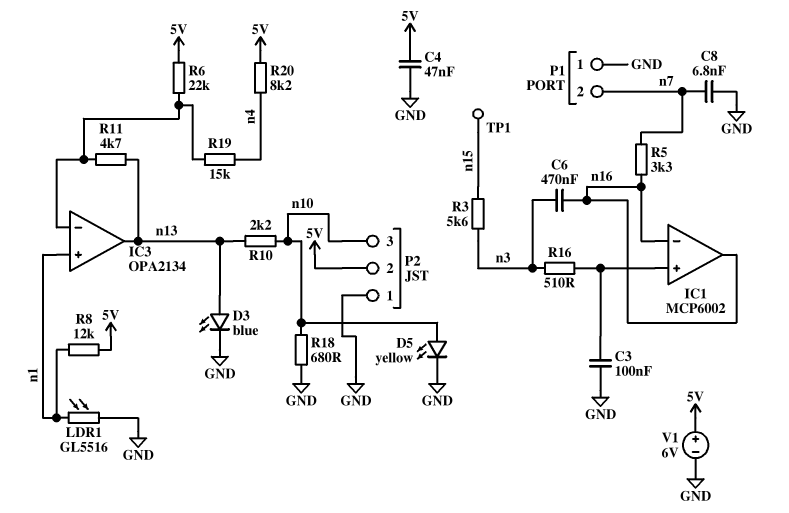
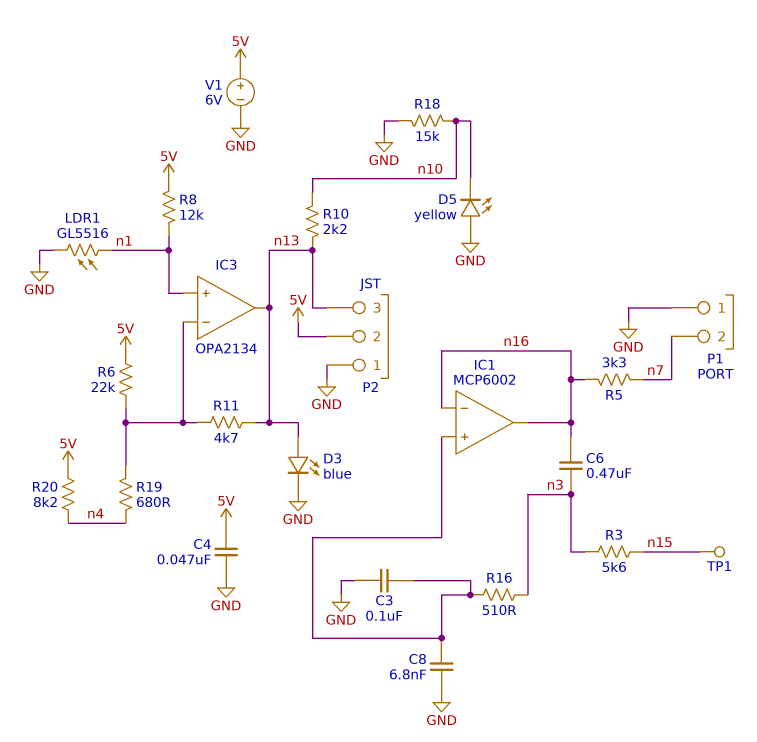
C8: 6.8nF (GND, n7) -> 6.8nF (GND, IC1/in+)
D5: LED yellow (A n10, K GND) -> LED yellow (A GND, K n10)
P2 pin 3: n10 -> n13
R18: 680 (GND, n10) -> 15k (GND, n10)
R19: 15k (IC3/in-, n4) -> 680 (IC3/in-, n4)

